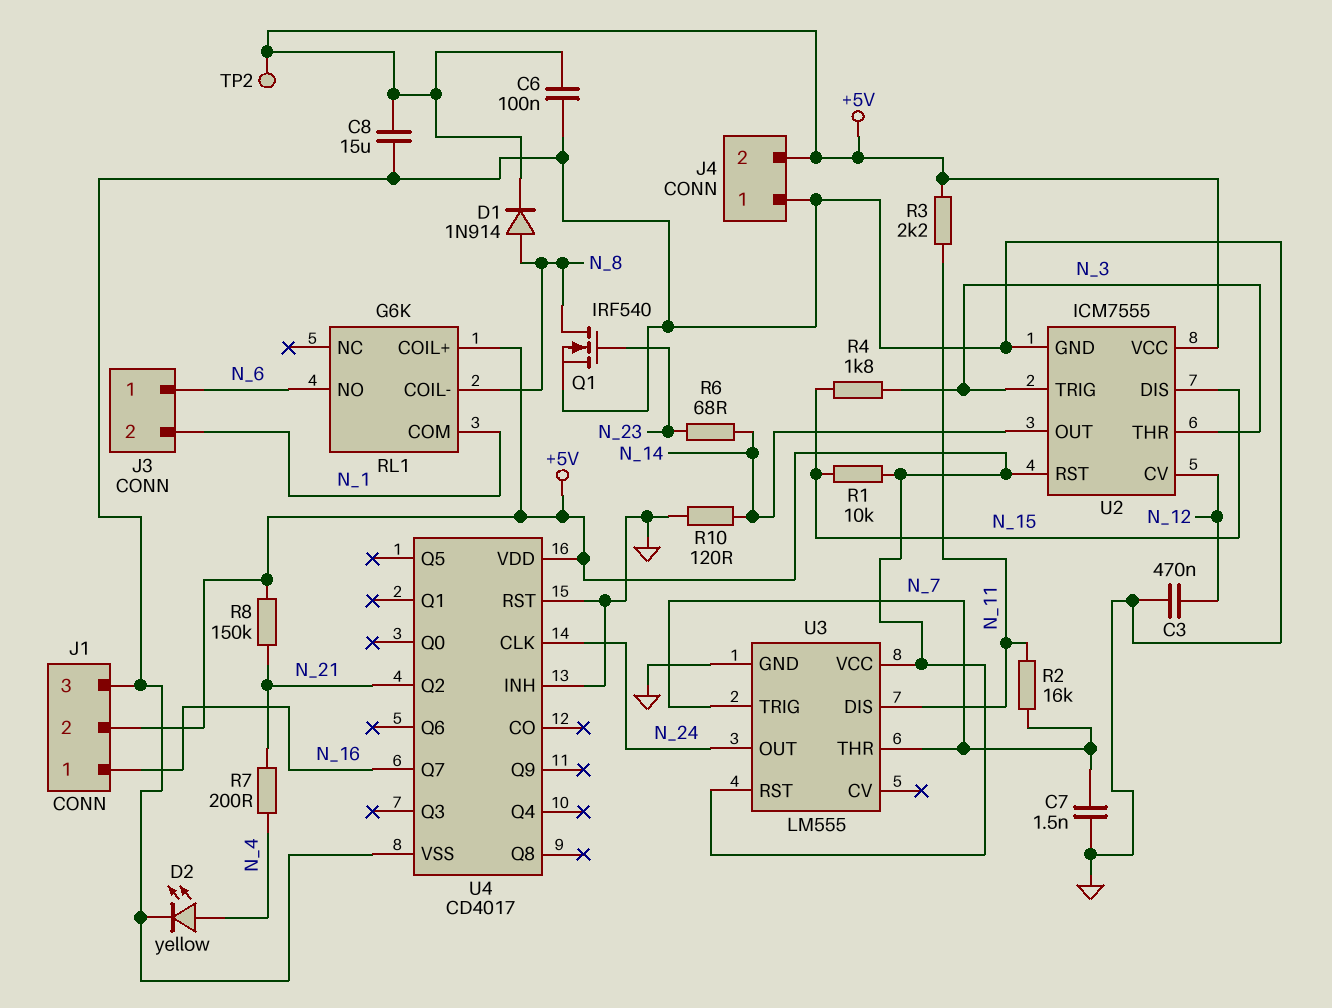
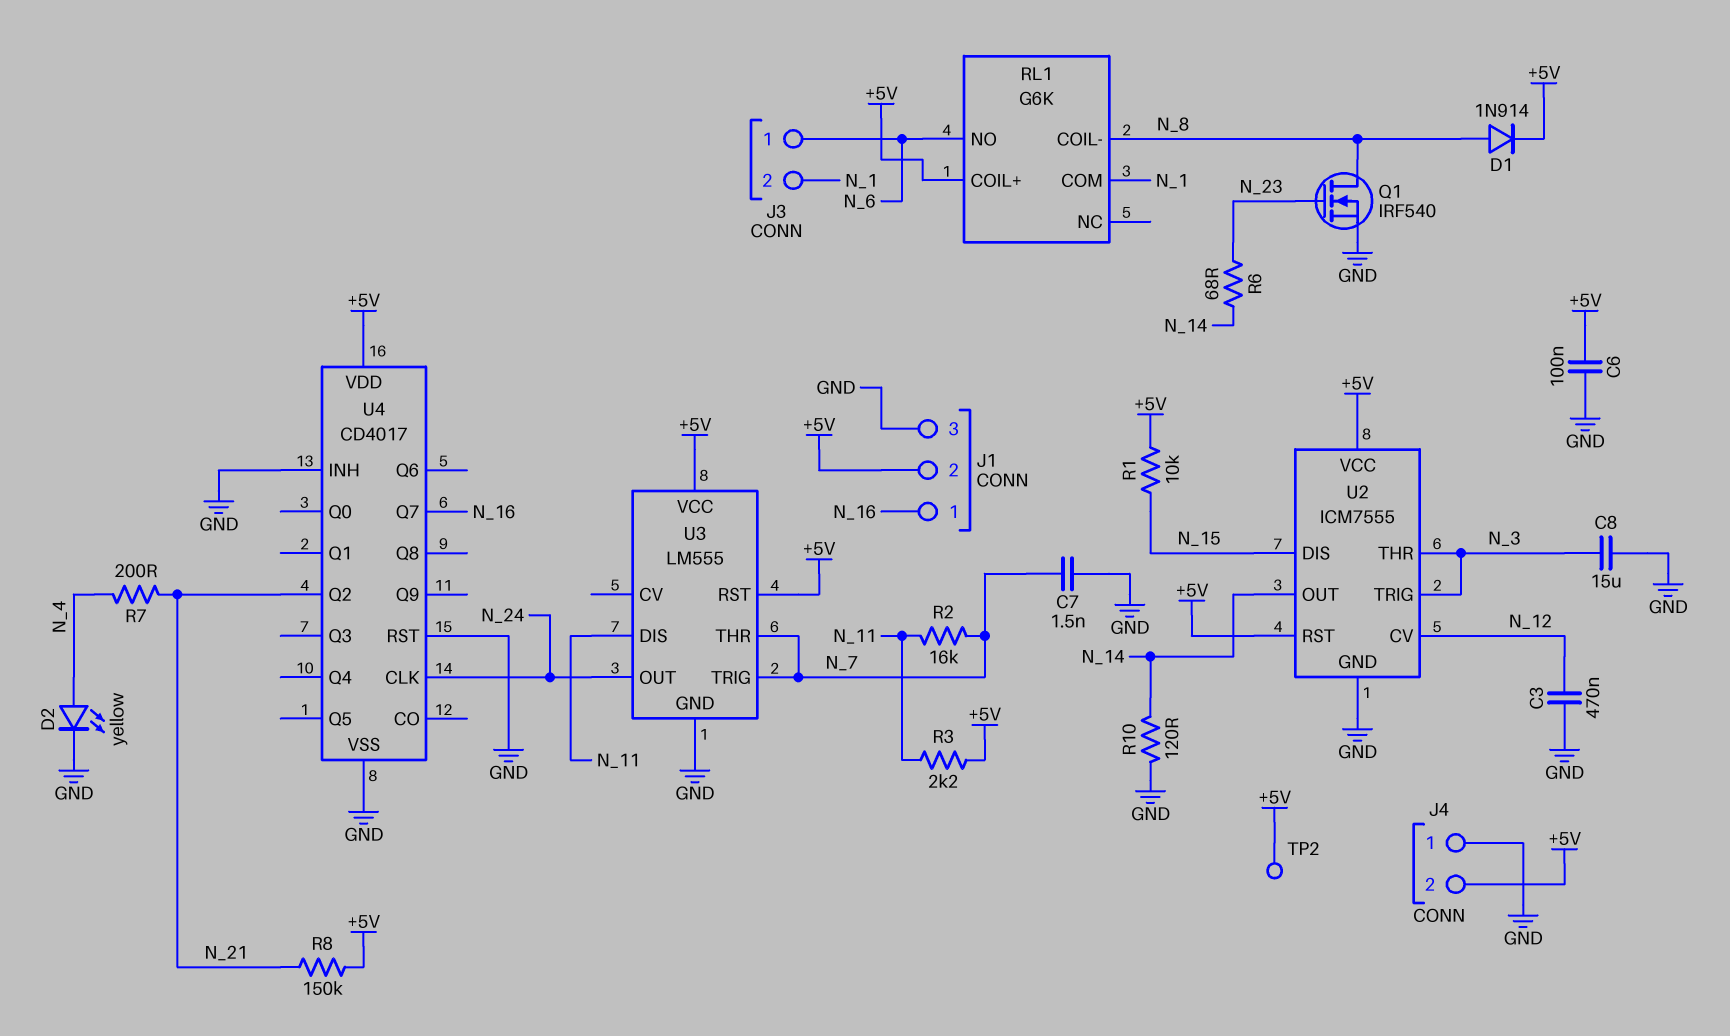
C8: 15uF (+5V, GND) -> 15uF (GND, N_3)
R4: 1.8k (N_3, N_15) -> none

